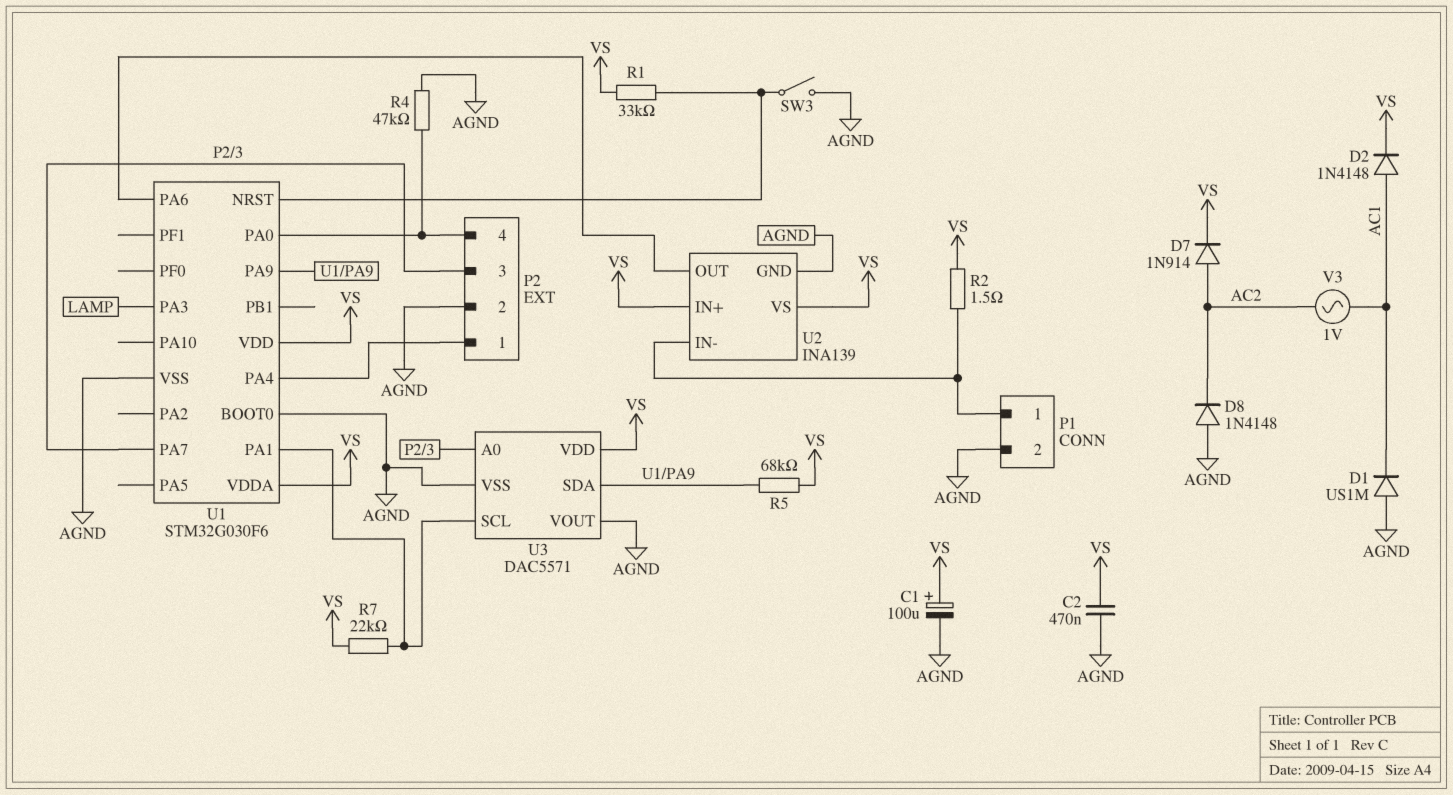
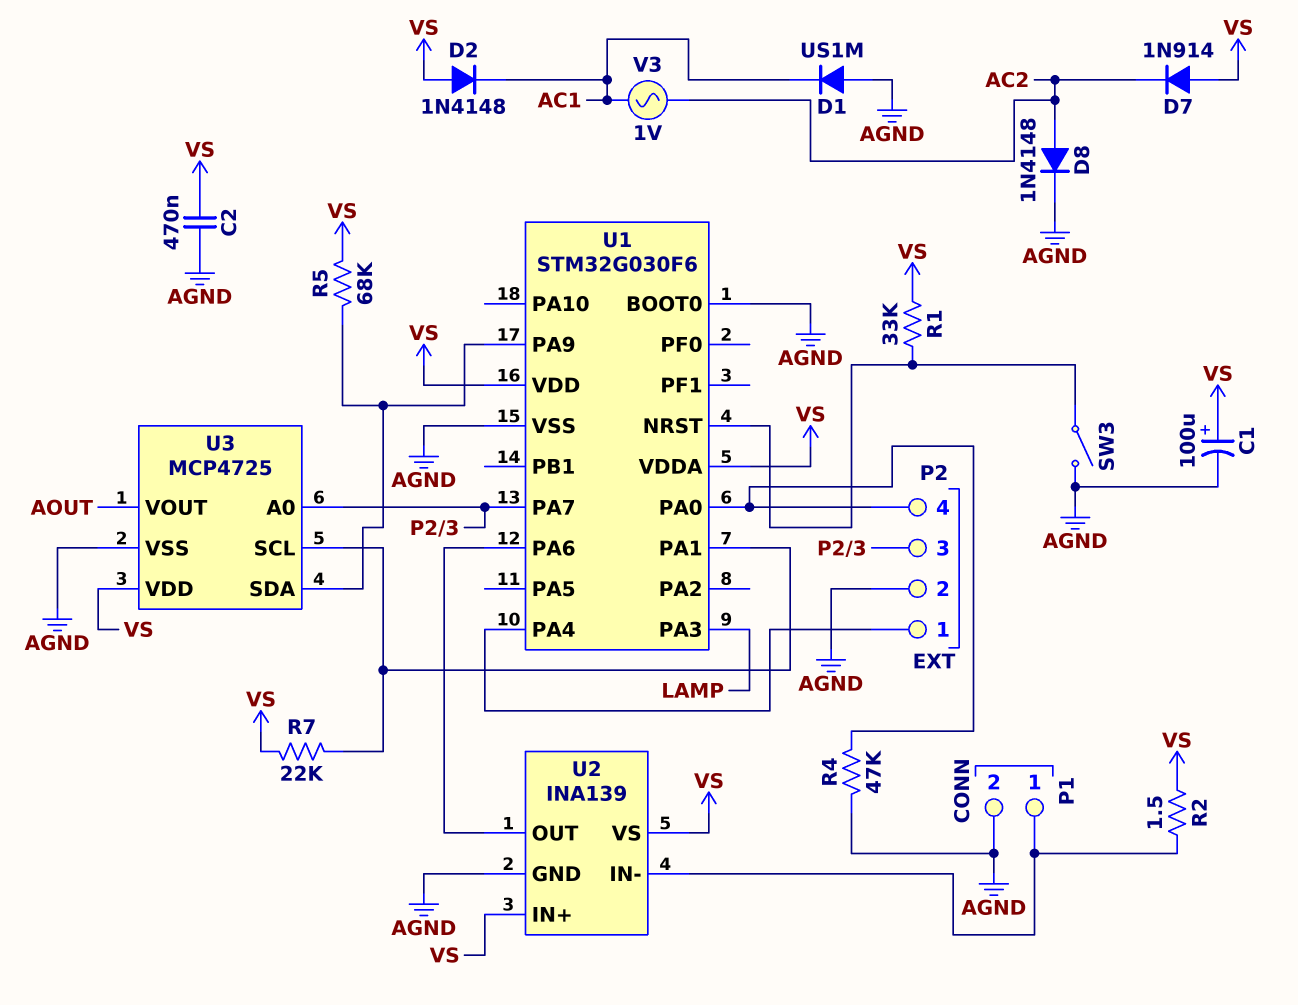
D2: diode 1N4148 (A AC1, K VS) -> diode 1N4148 (A VS, K AC1)
D7: diode 1N914 (A AC2, K VS) -> diode 1N914 (A VS, K AC2)
D8: diode 1N4148 (A AGND, K AC2) -> diode 1N4148 (A AC2, K AGND)
U3: DAC5571 -> MCP4725
U3 pin VOUT: AGND -> AOUT

